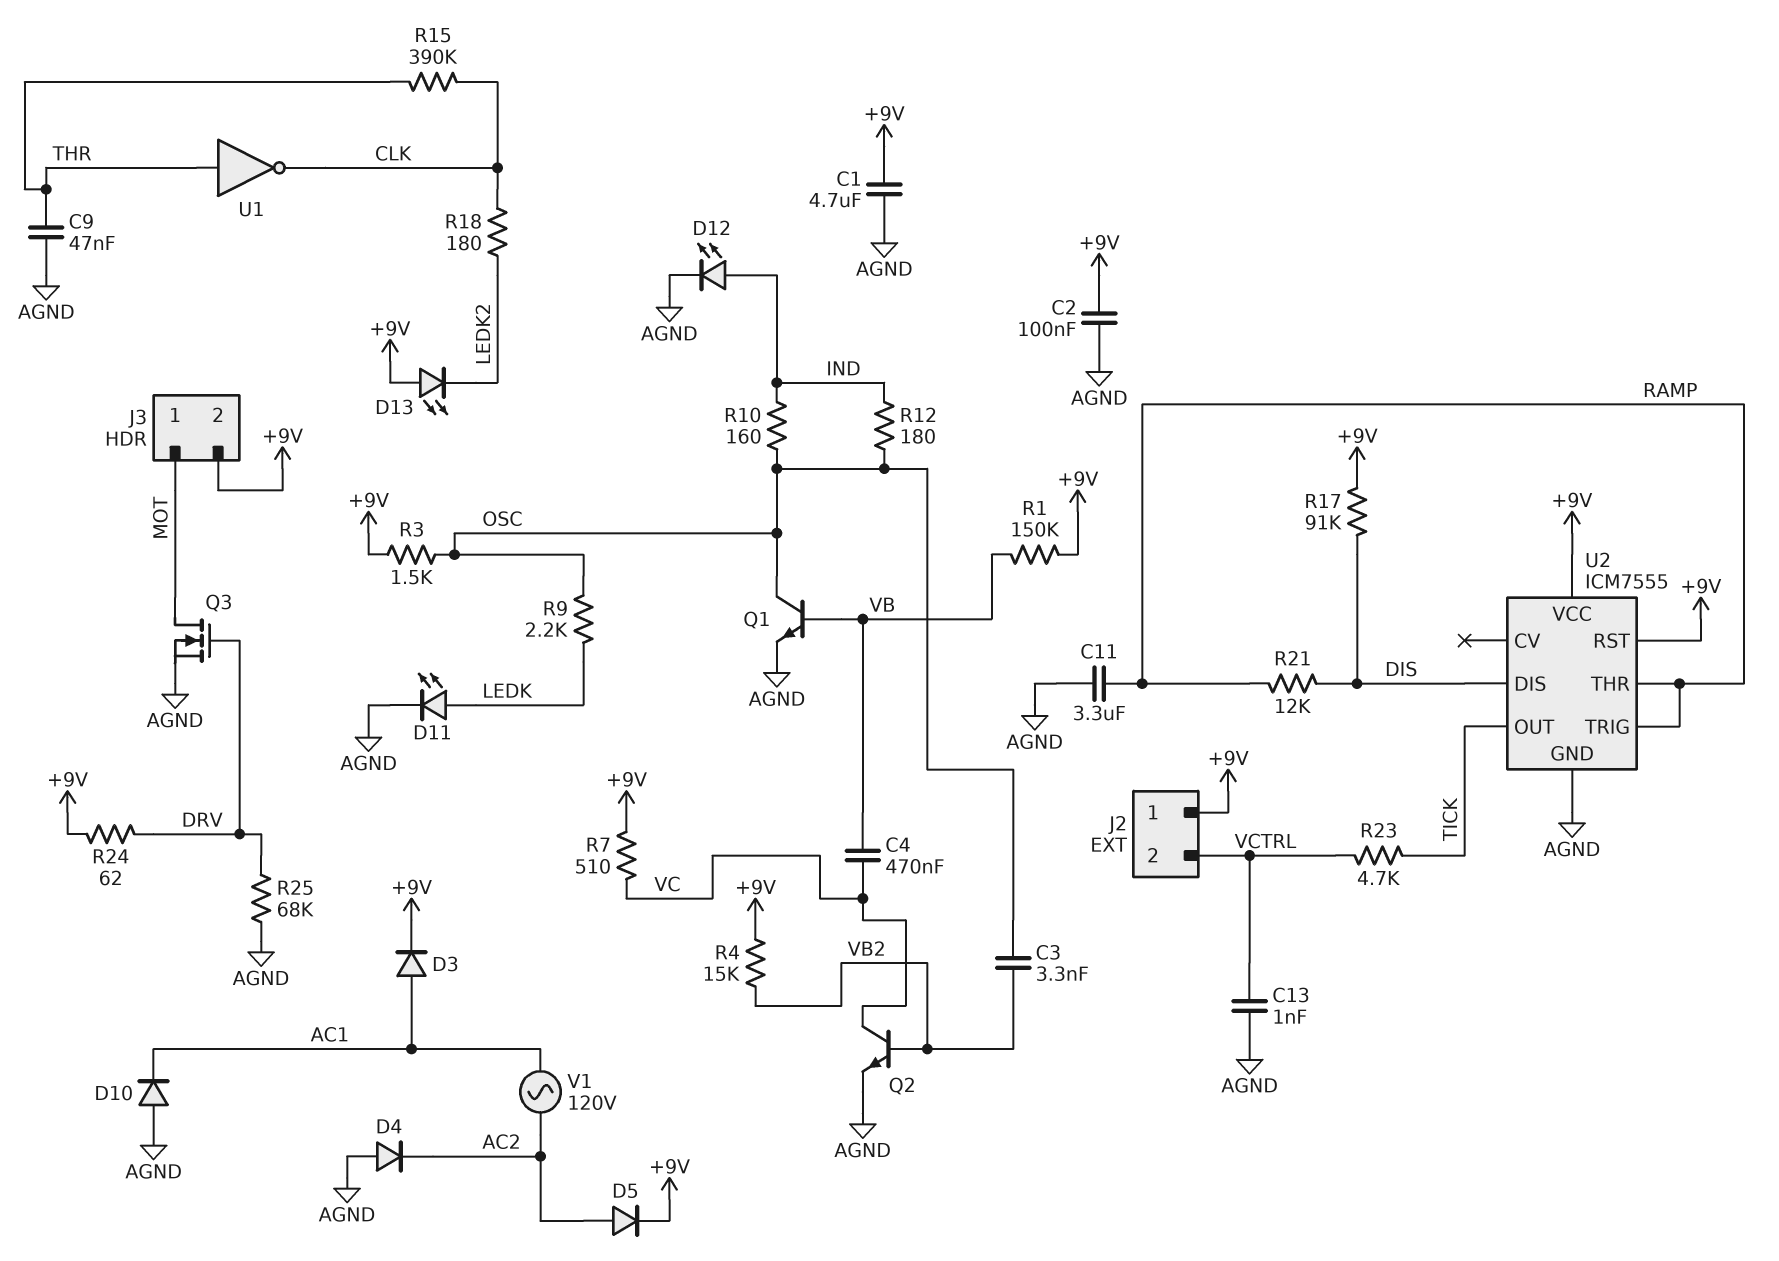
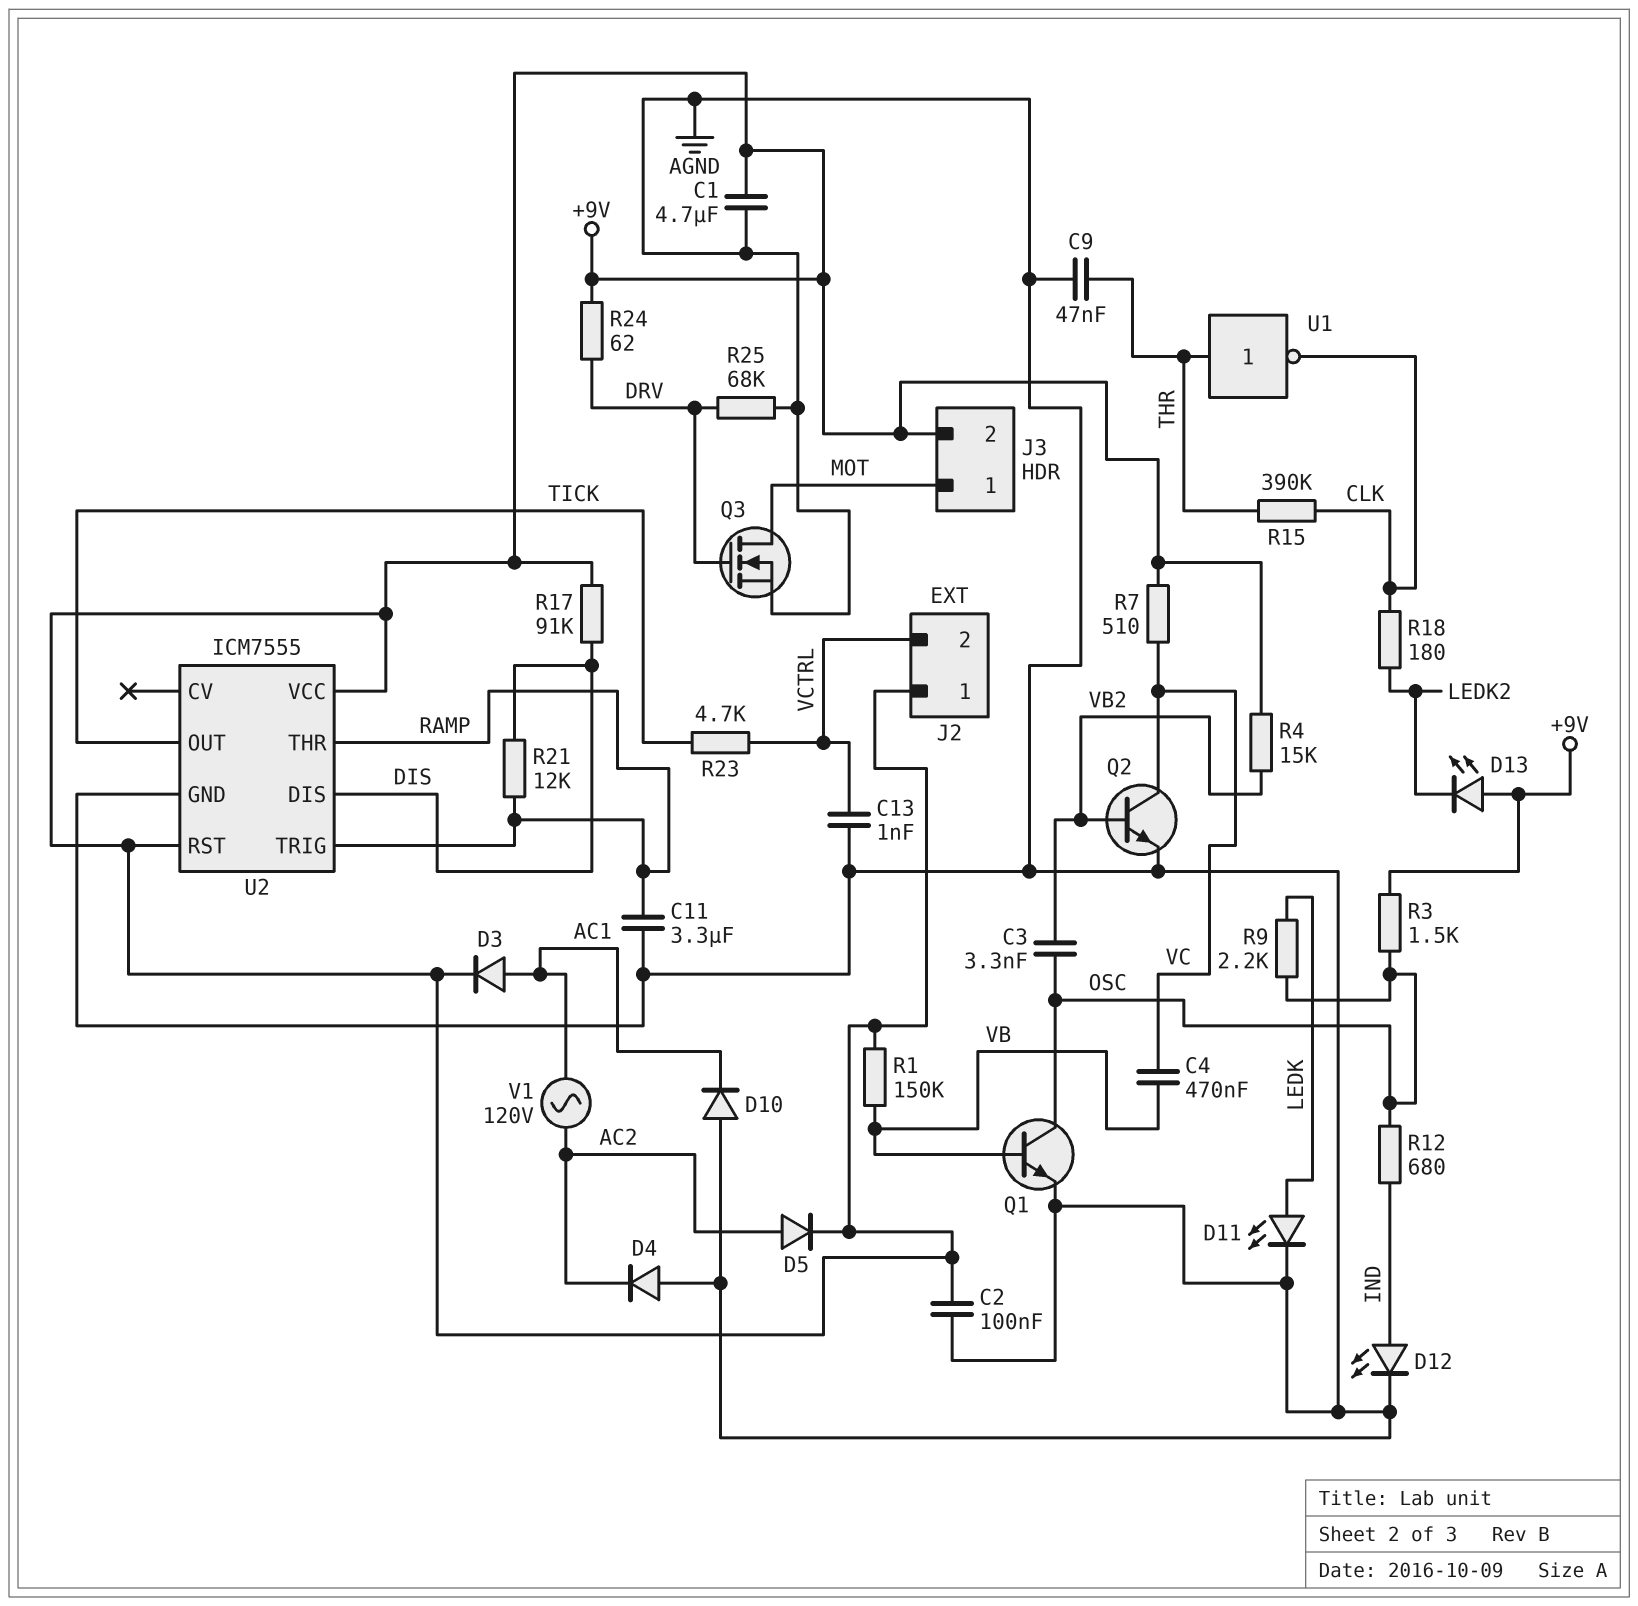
R10: 160 (IND, OSC) -> none
R12: 180 (IND, OSC) -> 680 (IND, OSC)

